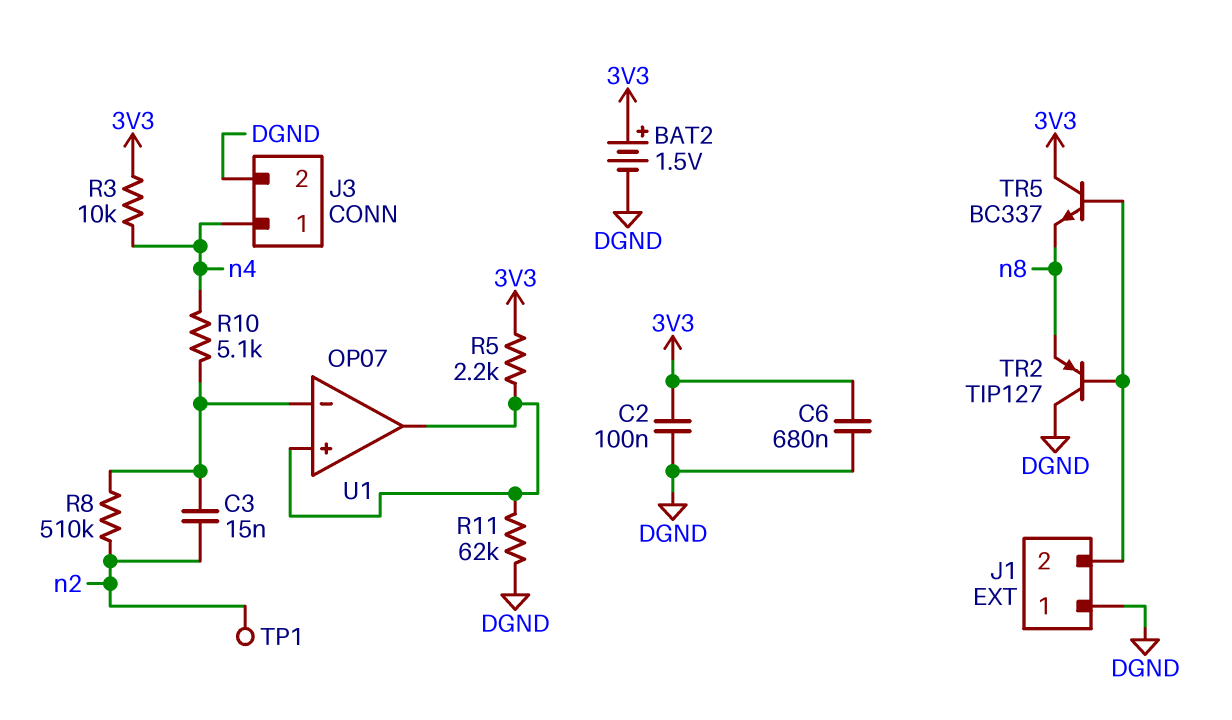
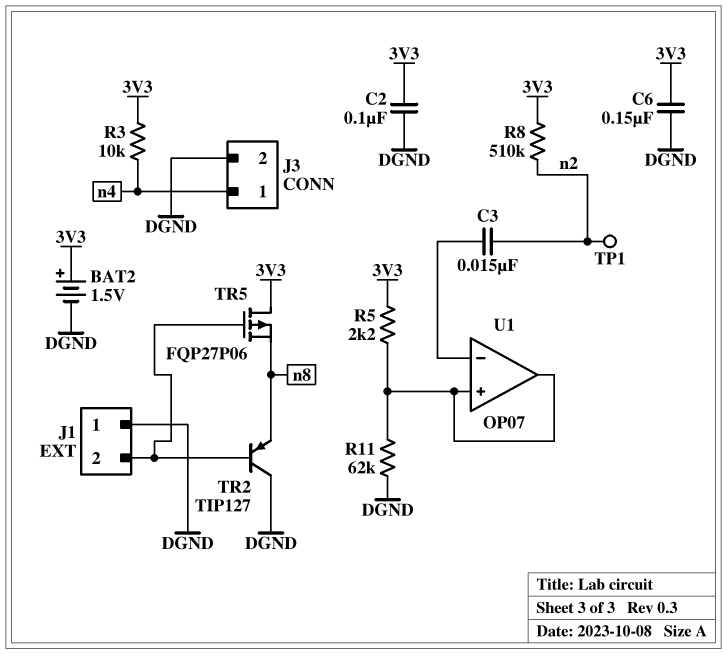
C6: 680nF (3V3, DGND) -> 150nF (3V3, DGND)
R8: 510k (U1/in-, n2) -> 510k (3V3, n2)
R10: 5.1k (U1/in-, n4) -> none
TR5: NPN BC337 (B J1/2, C 3V3, E n8) -> PMOS FQP27P06 (G J1/2, D 3V3, S n8)

